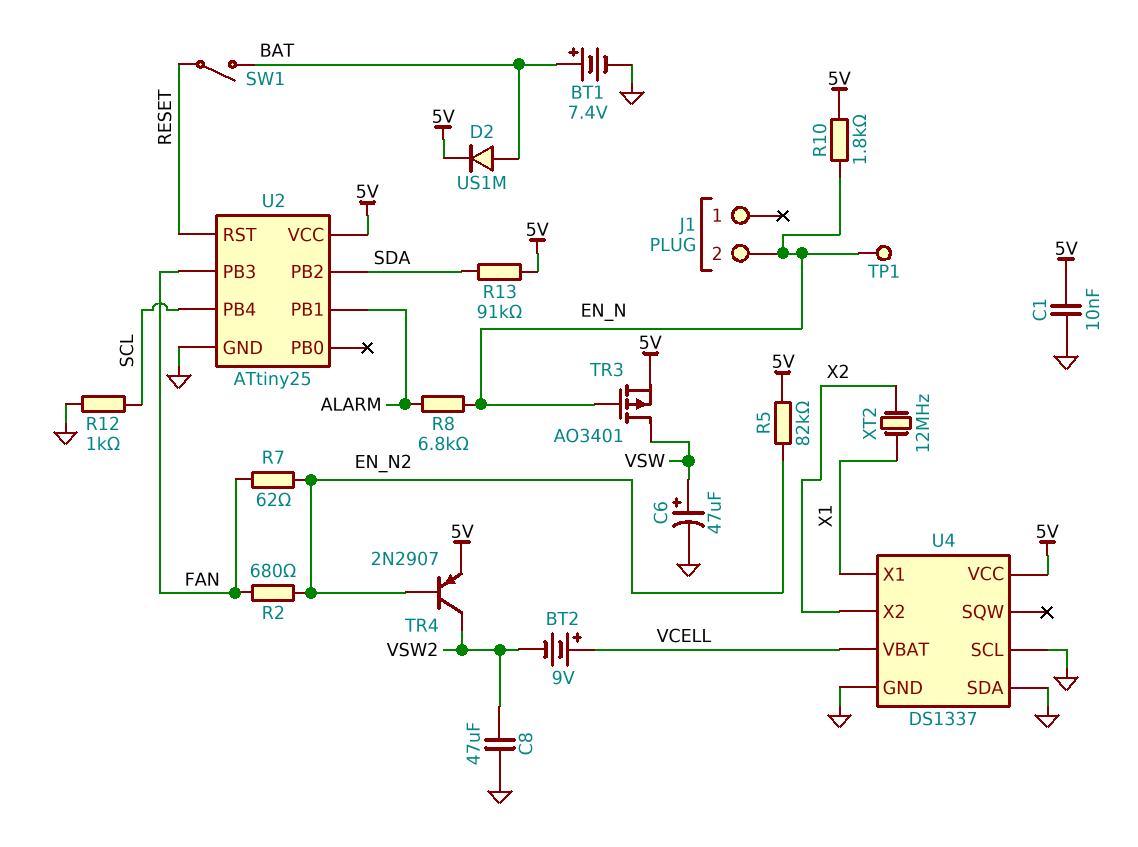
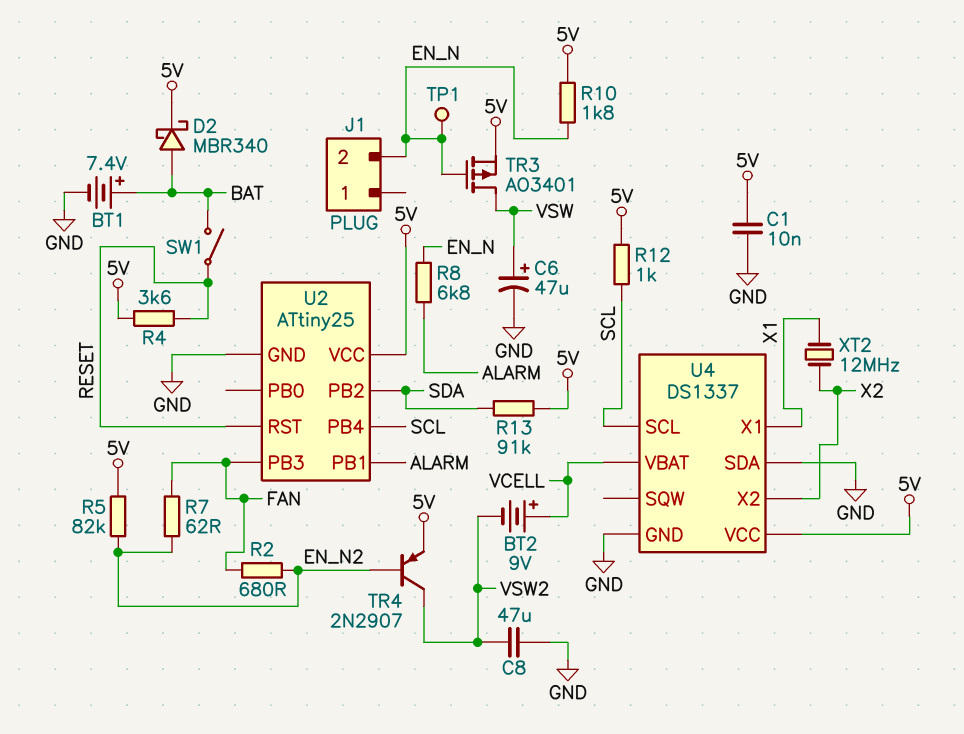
D2: diode US1M (A BAT, K 5V) -> schottky MBR340 (A BAT, K 5V)
R4: none -> 3.6k (5V, RESET)
R12: 1k (GND, SCL) -> 1k (5V, SCL)
U4 pin SCL: GND -> SCL

